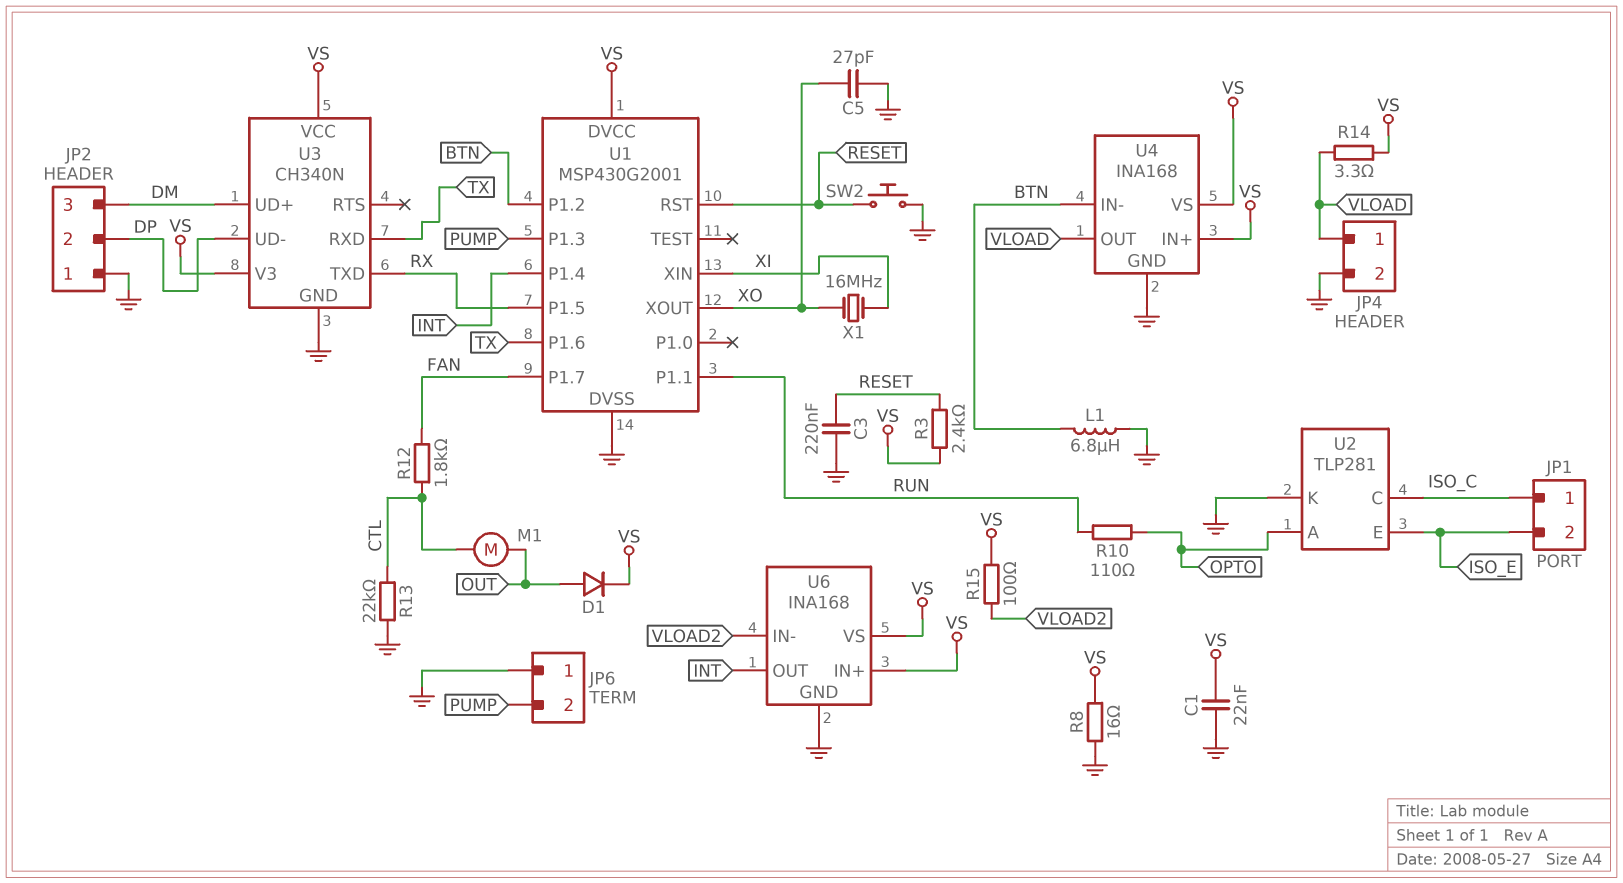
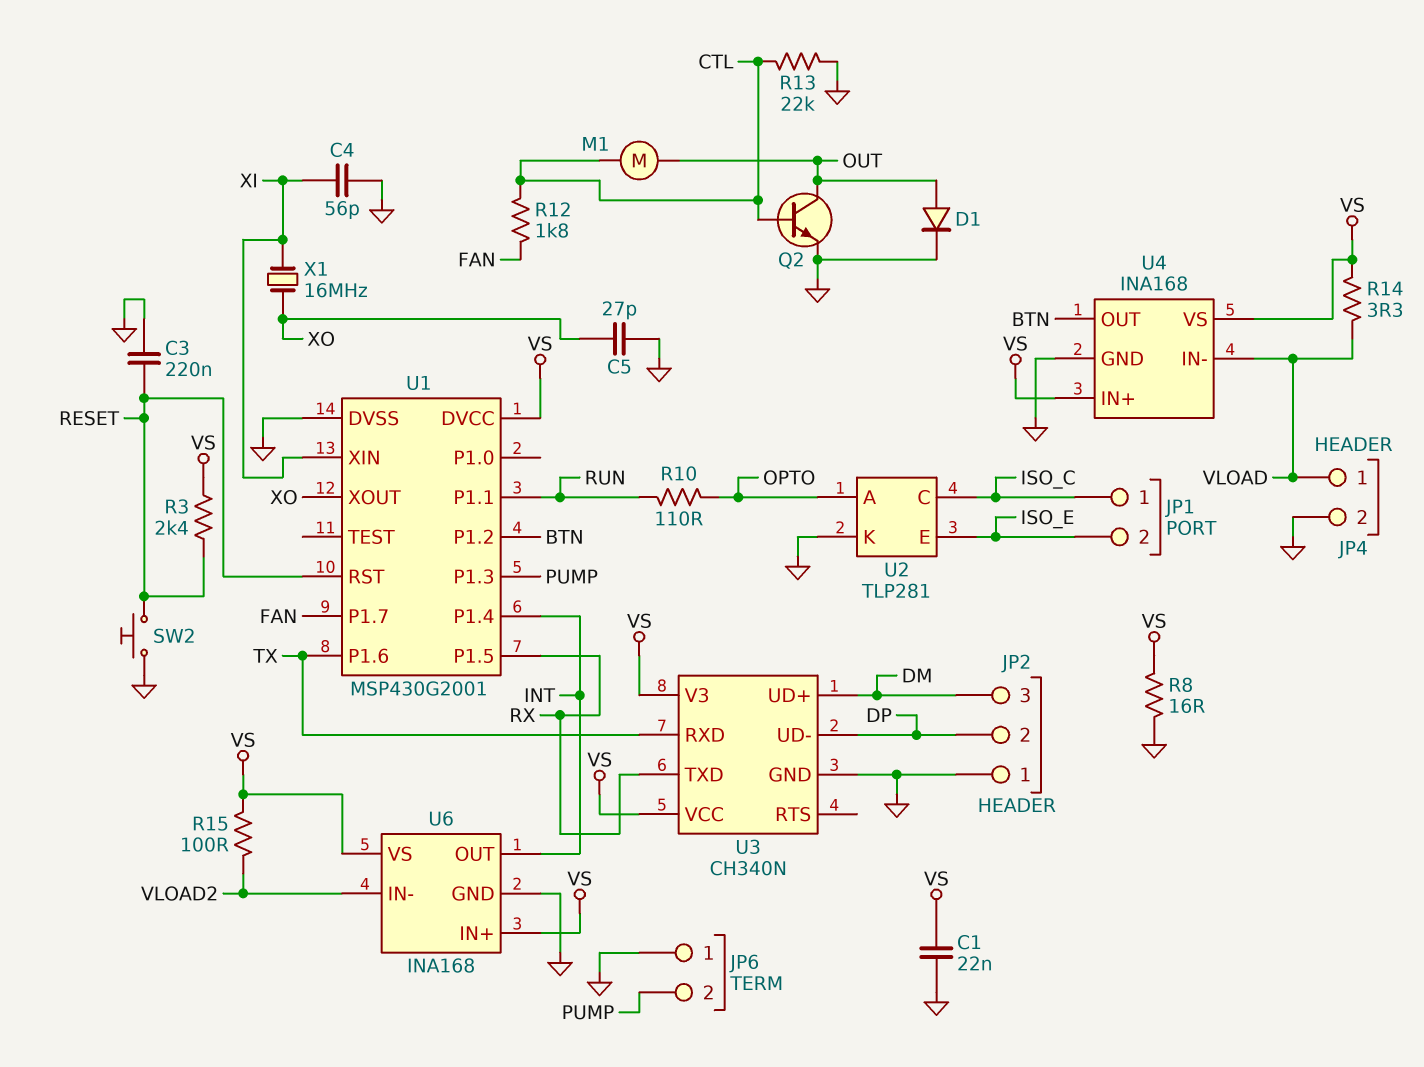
C4: none -> 56pF (GND, XI)
D1: diode (A OUT, K VS) -> diode (A OUT, K GND)
L1: 6.8uH (BTN, GND) -> none
Q2: none -> NPN (B CTL, C OUT, E GND)
U4 pin IN-: BTN -> VLOAD
U4 pin OUT: VLOAD -> BTN

